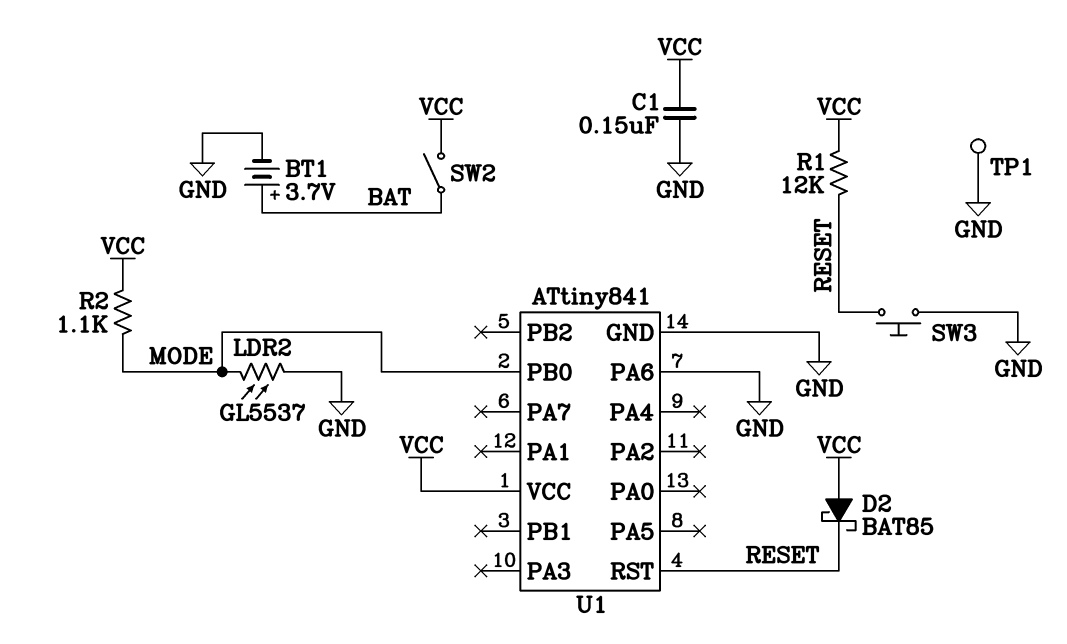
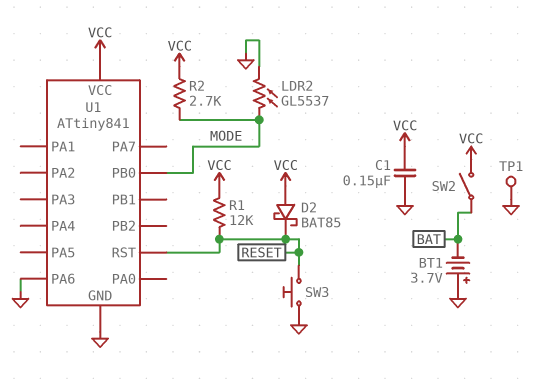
BT1: 3.7V (plus BAT, minus GND) -> 3.7V (plus GND, minus BAT)
R2: 1.1k (MODE, VCC) -> 2.7k (MODE, VCC)

